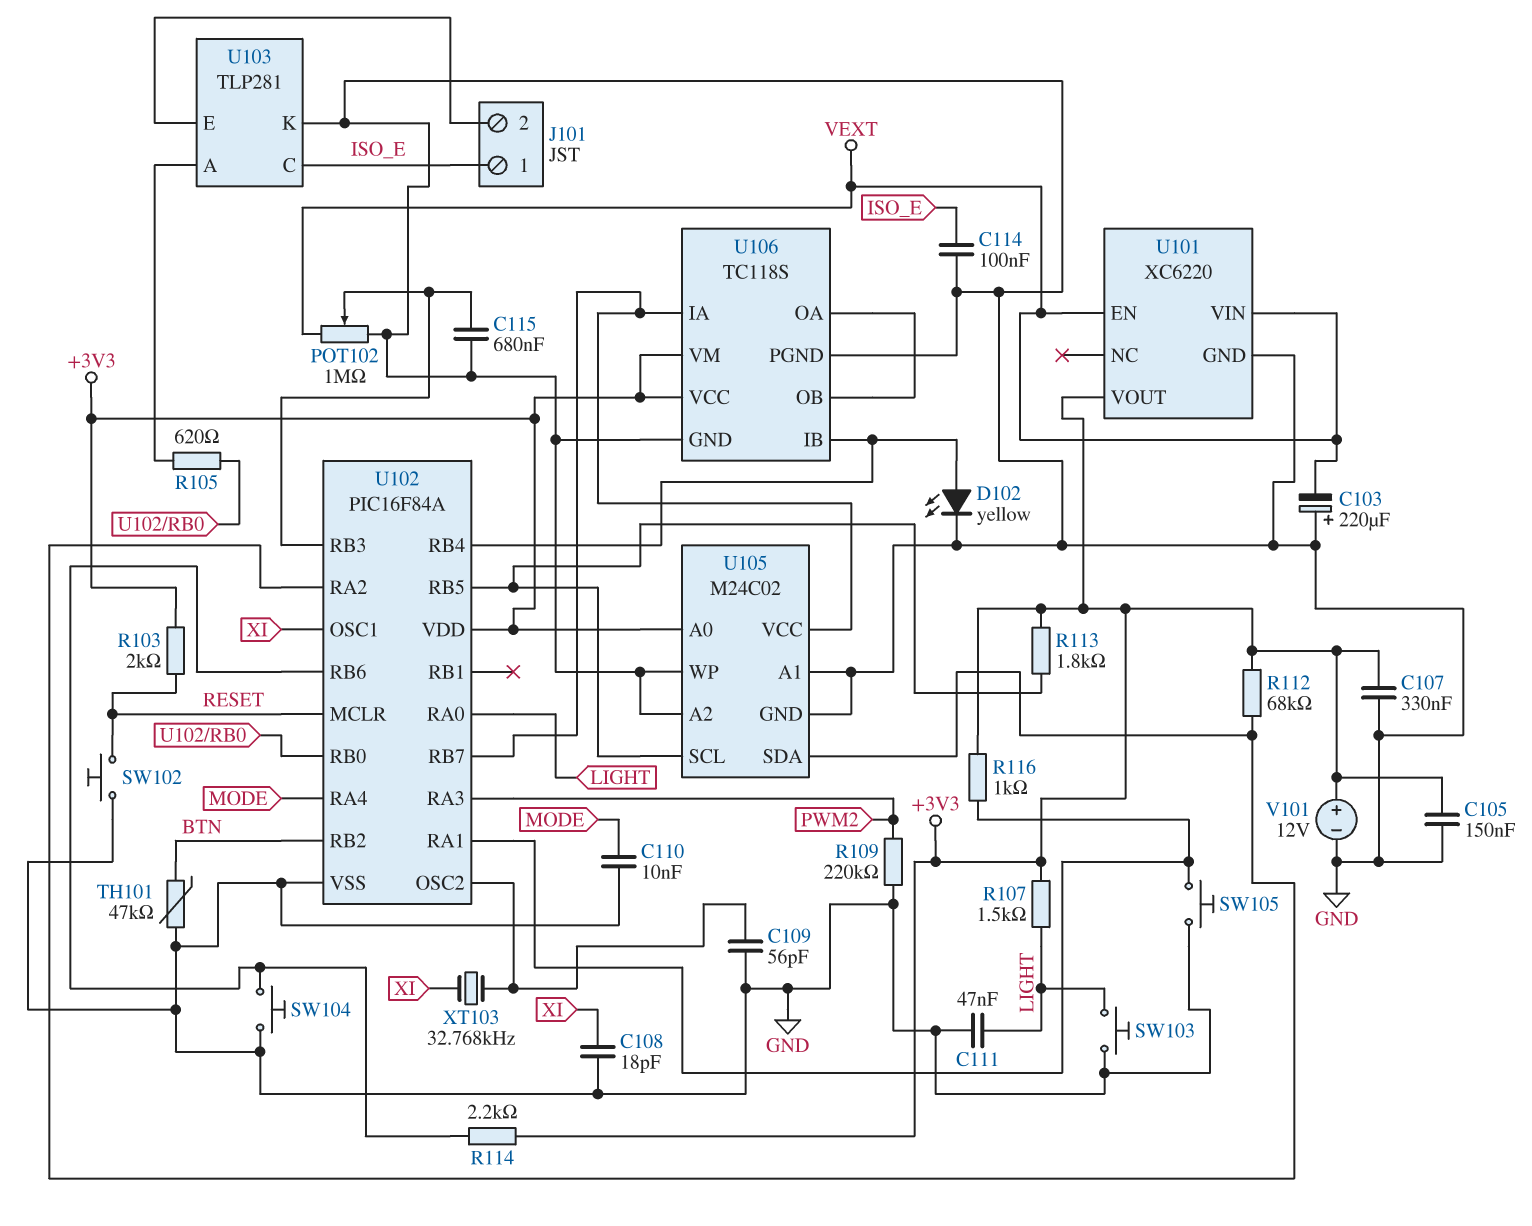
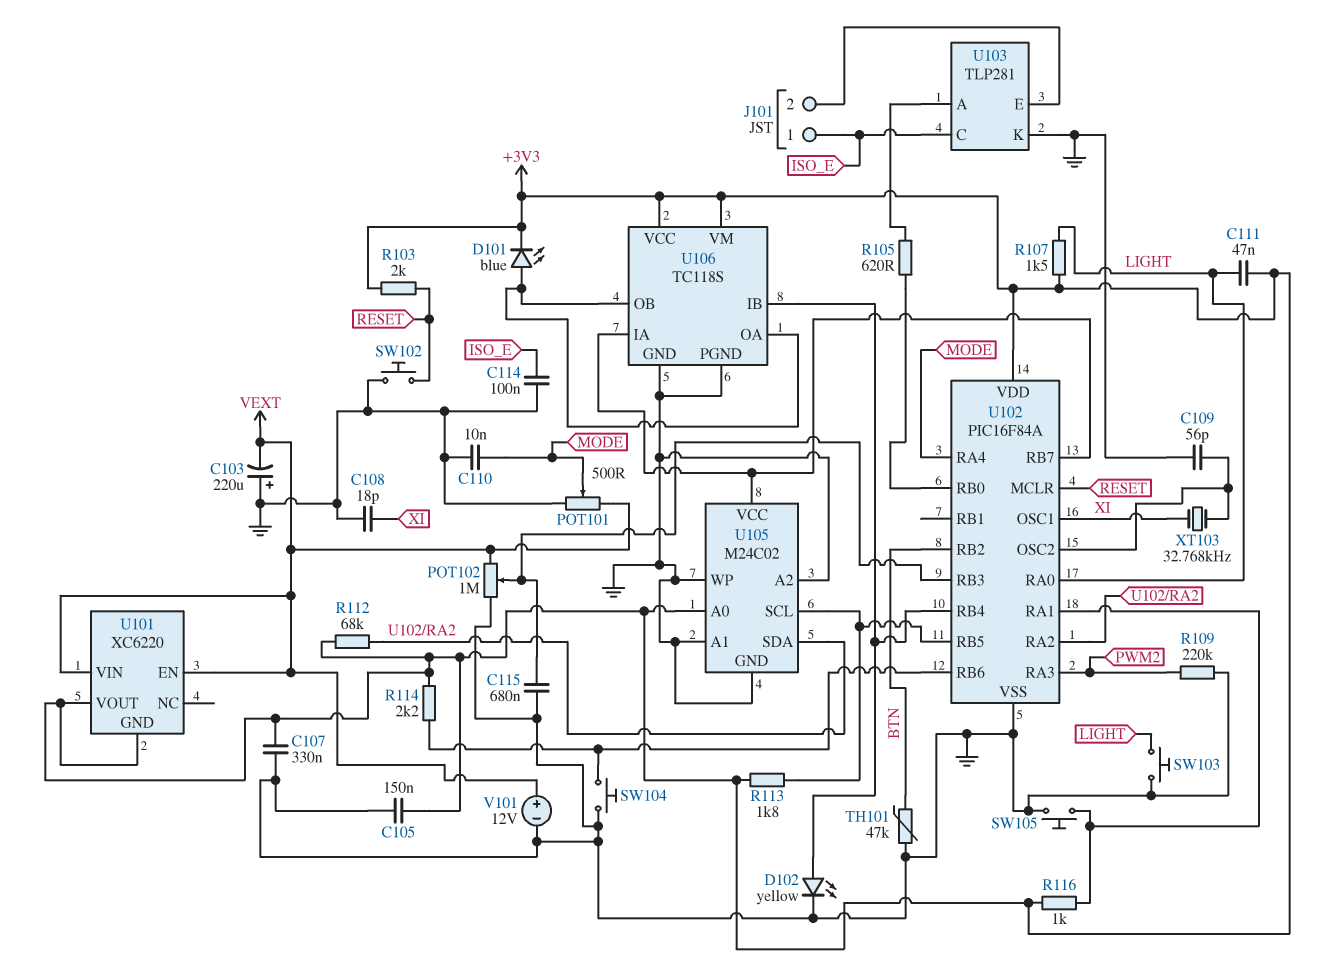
C111: 47nF (GND, LIGHT) -> 47nF (+3V3, LIGHT)
D101: none -> LED blue (A U106/OA, K +3V3)
POT101: none -> 500 (GND, VEXT, wiper MODE)
U101 pin GND: GND -> +3V3
V101: 12V (plus +3V3, minus GND) -> 12V (plus VEXT, minus GND)

